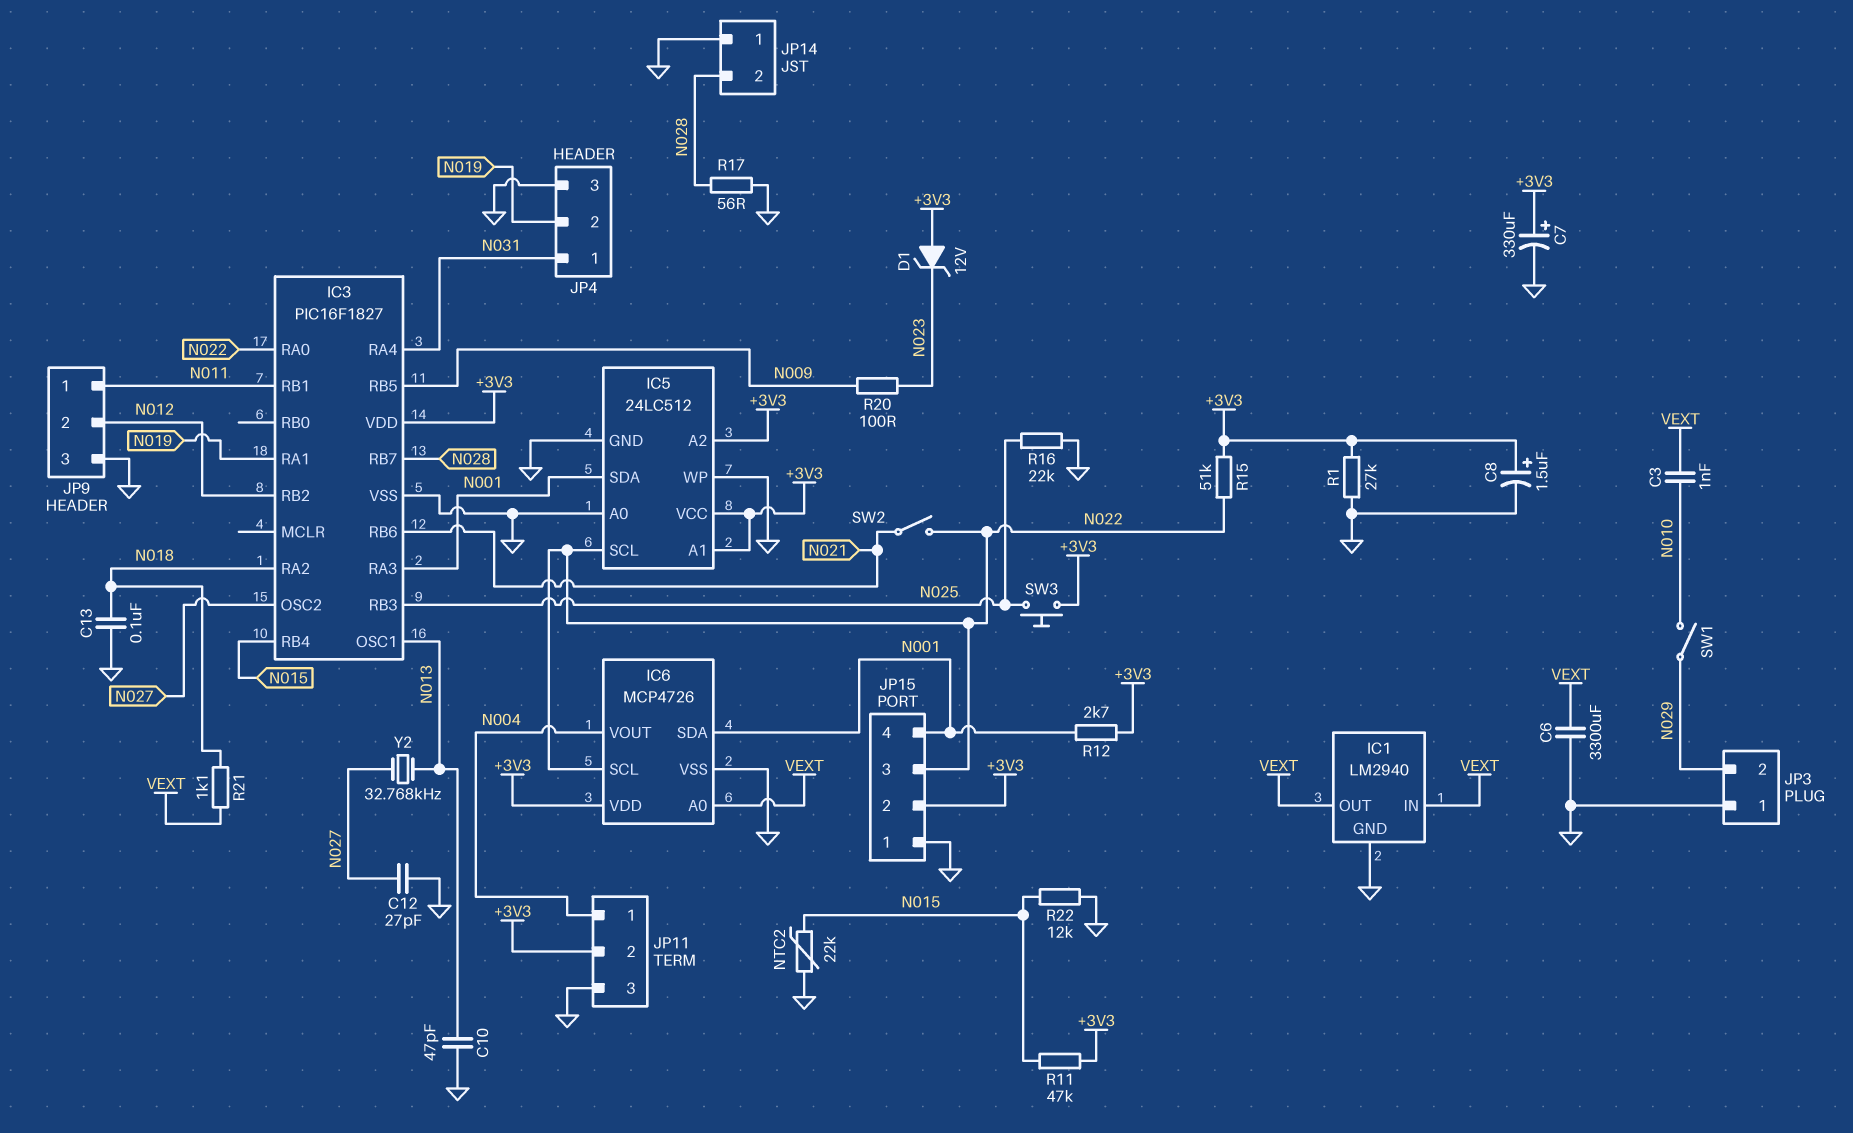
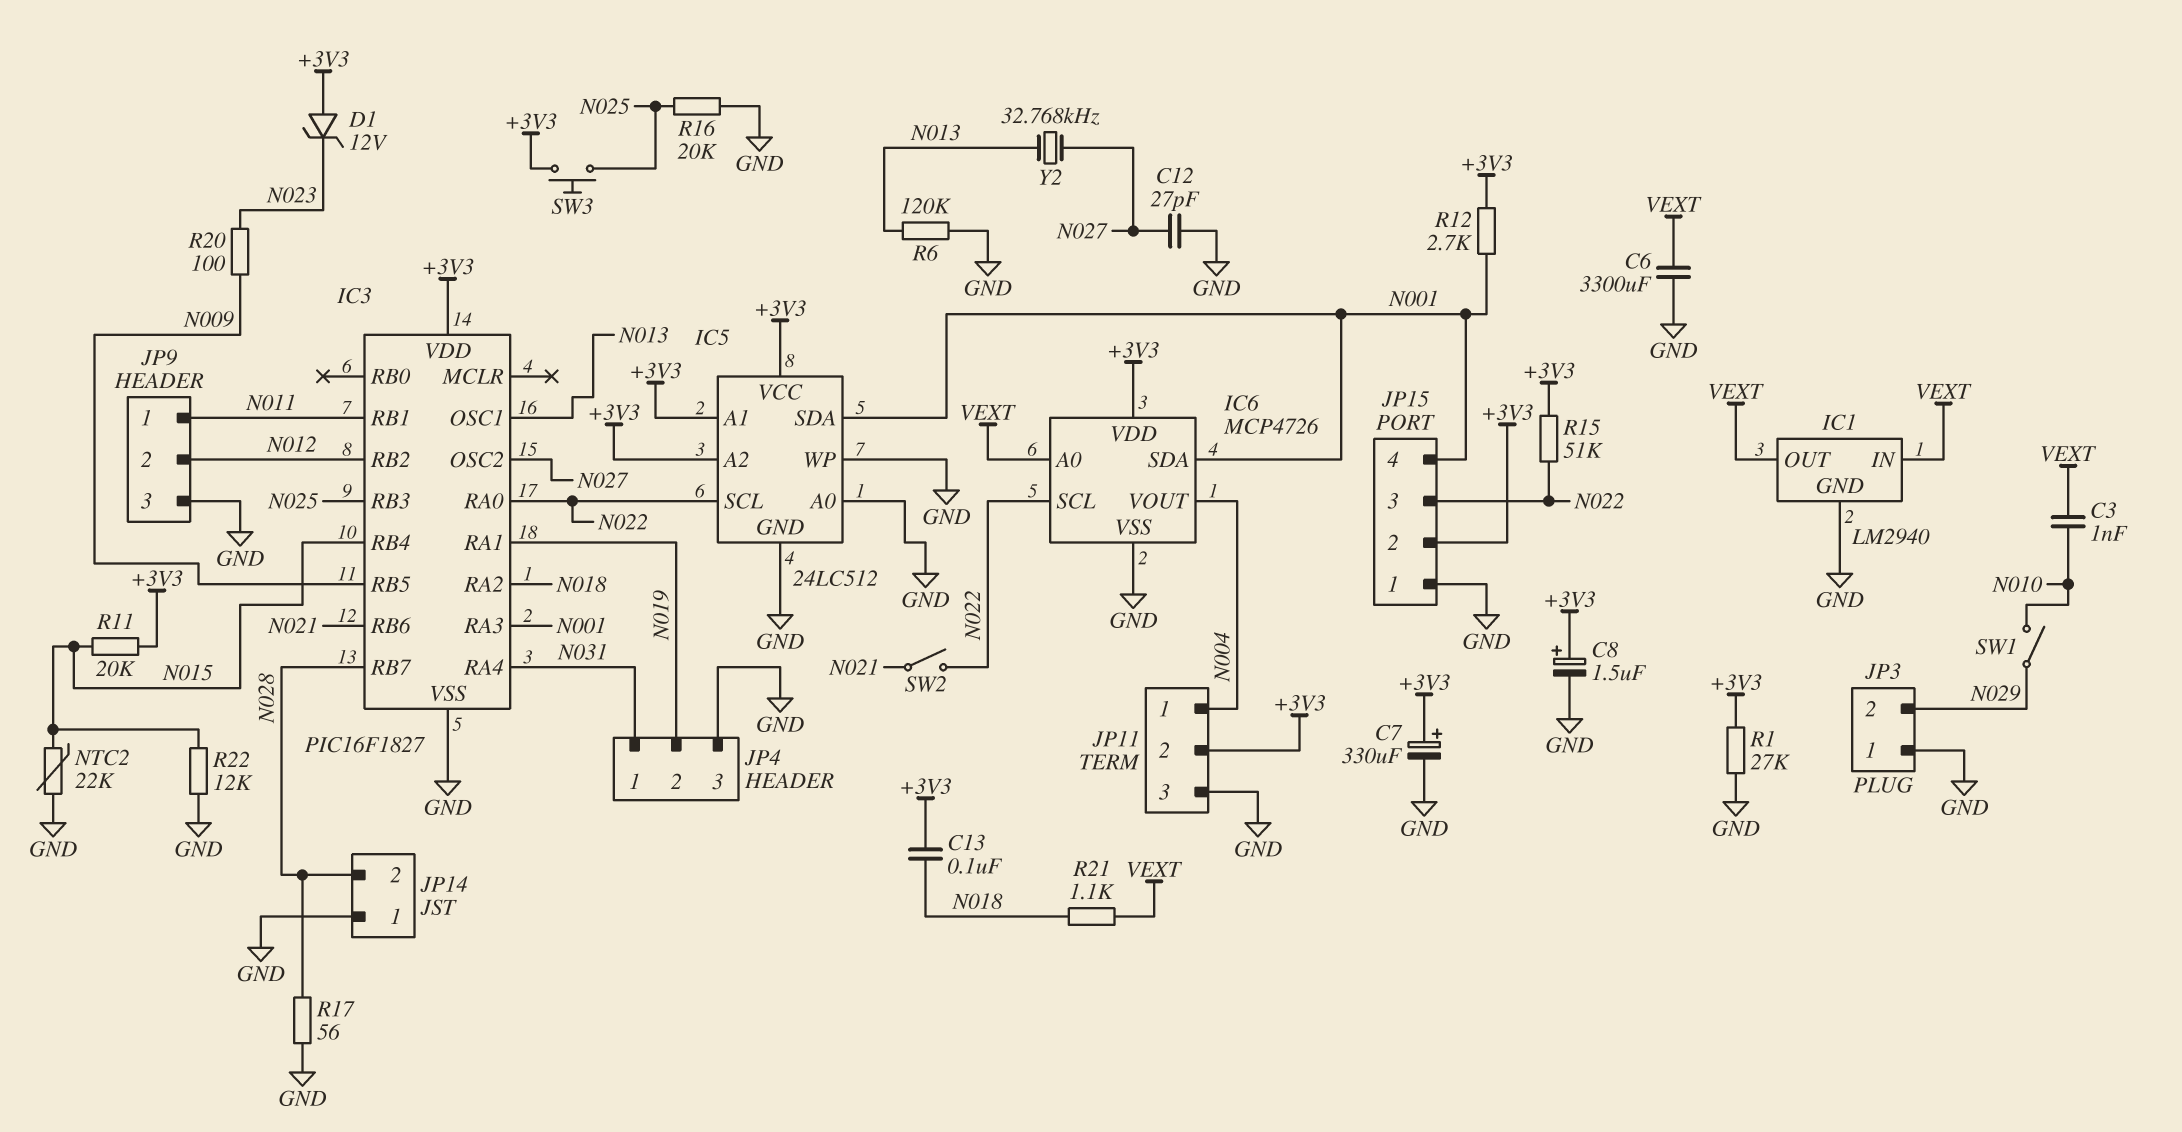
C10: 47pF (GND, N013) -> none
C13: 100nF (GND, N018) -> 100nF (+3V3, N018)
R6: none -> 120k (GND, N013)
R11: 47k (+3V3, N015) -> 20k (+3V3, N015)
R16: 22k (GND, N025) -> 20k (GND, N025)

